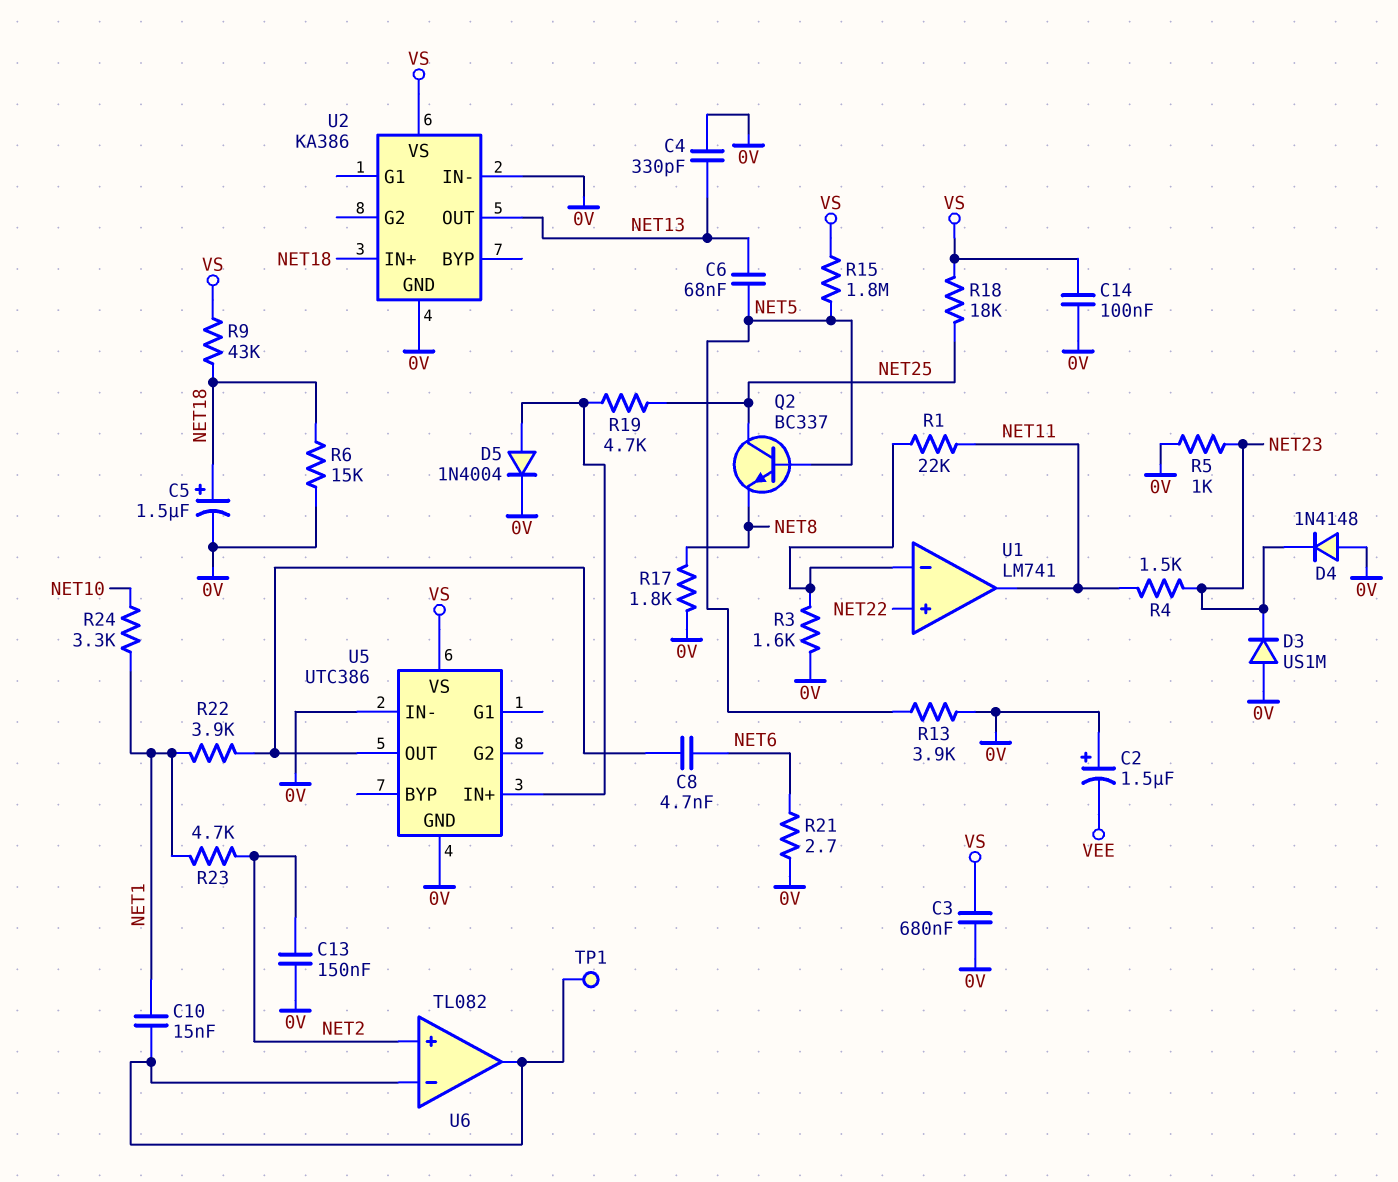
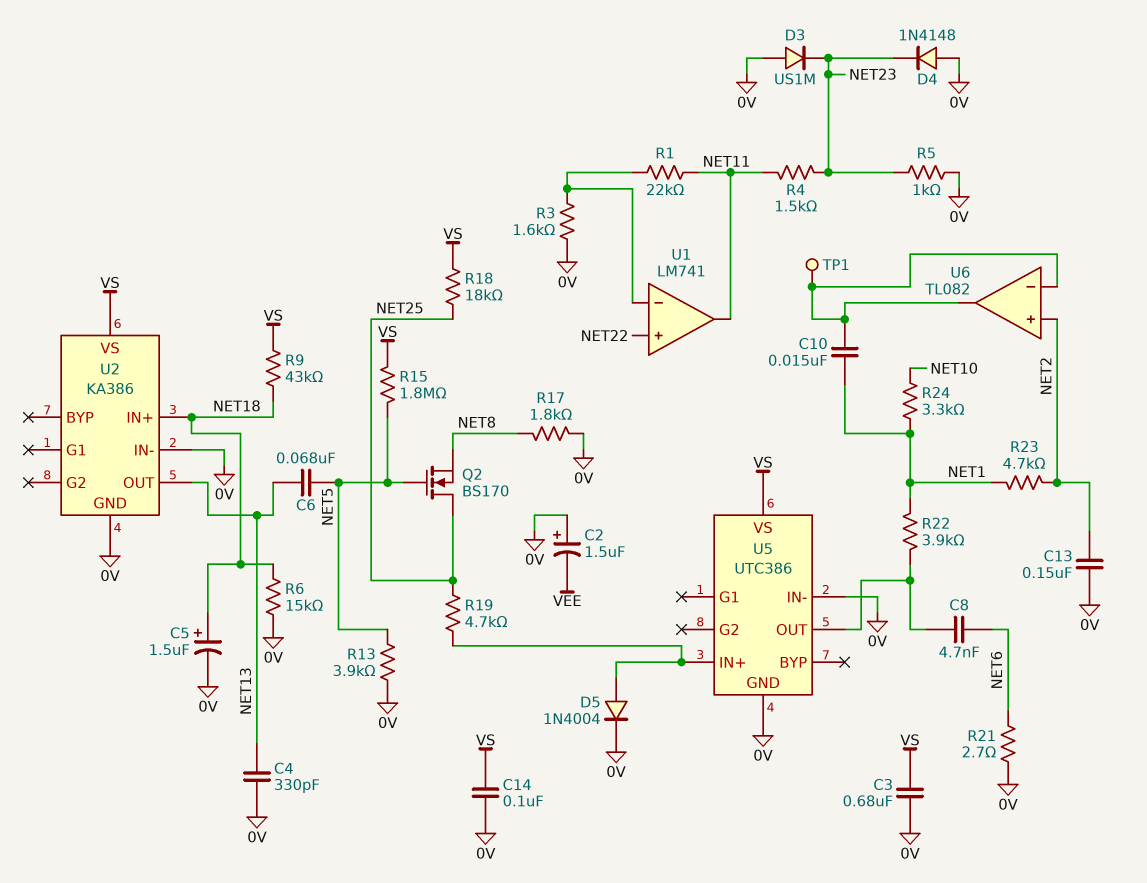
Q2: NPN BC337 (B NET5, C NET25, E NET8) -> NMOS BS170 (G NET5, D NET25, S NET8)

